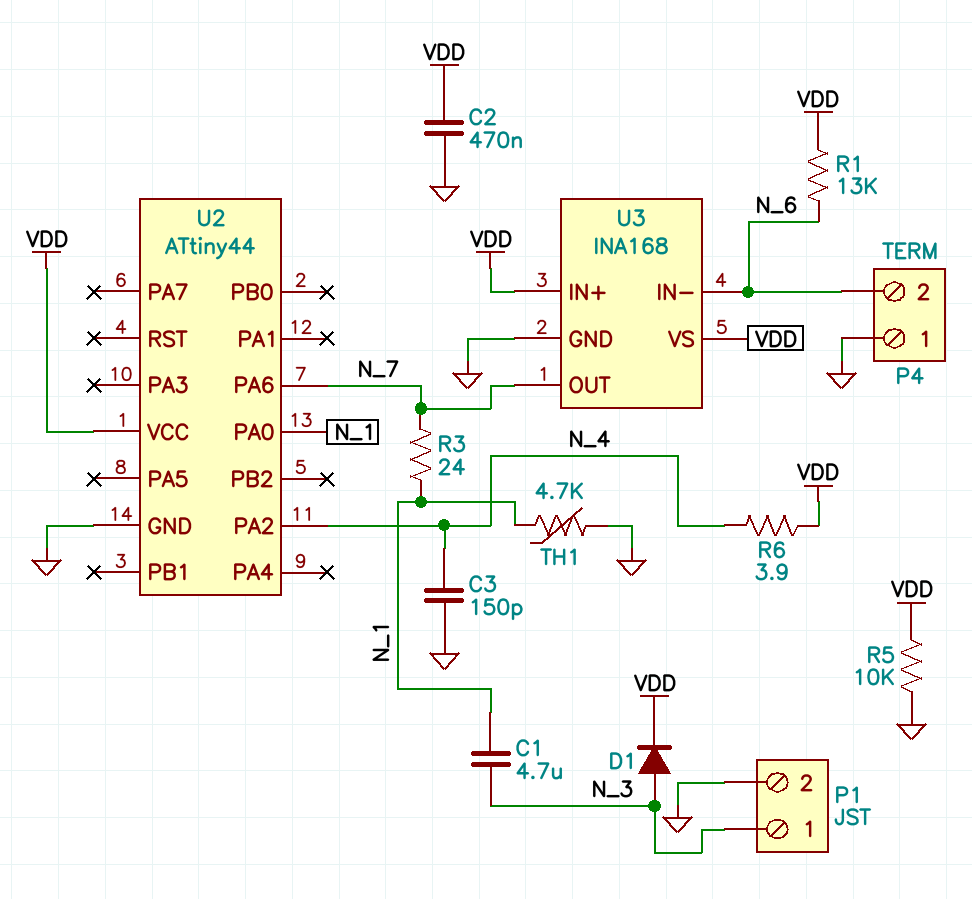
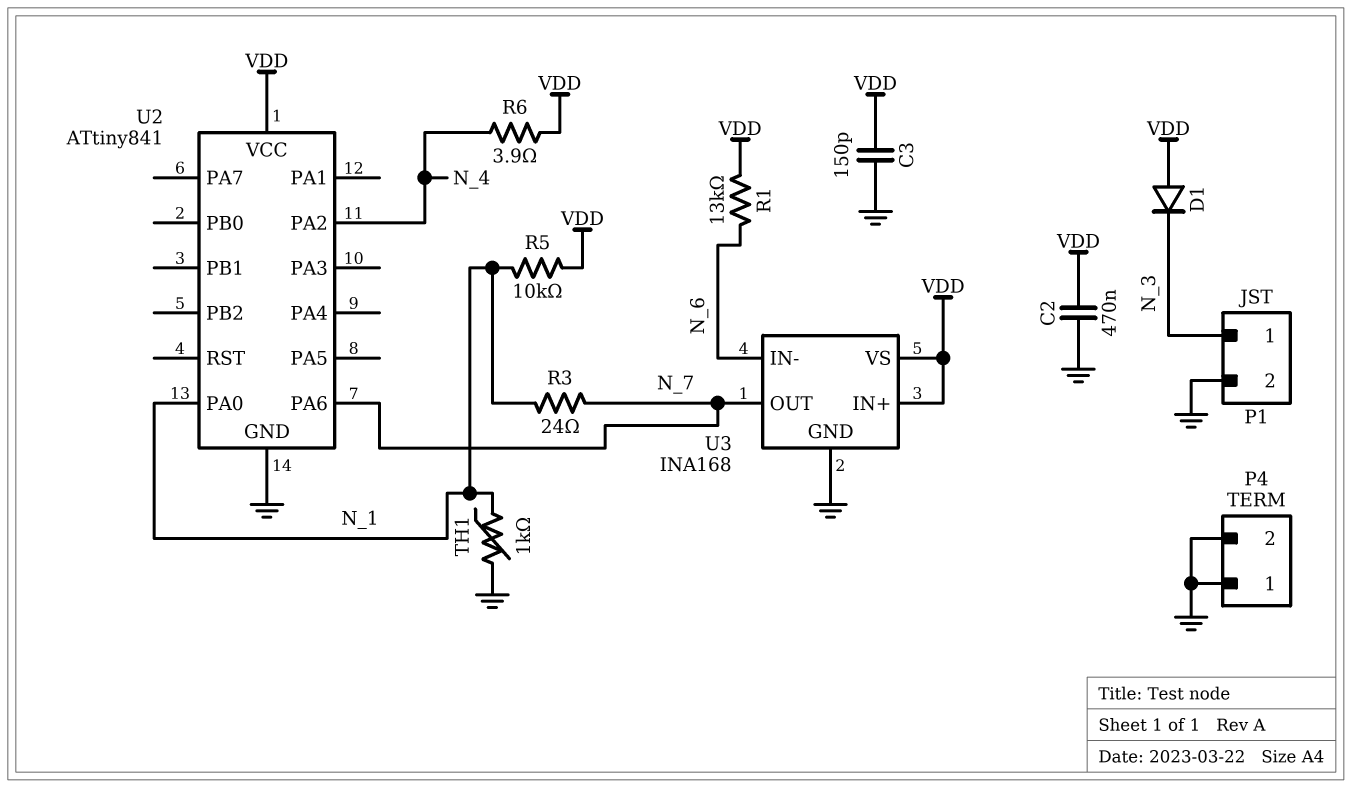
C1: 4.7uF (N_1, N_3) -> none
C3: 150pF (GND, N_4) -> 150pF (GND, VDD)
D1: diode (A N_3, K VDD) -> diode (A VDD, K N_3)
P4 pin 2: N_6 -> GND
R5: 10k (GND, VDD) -> 10k (N_1, VDD)
TH1: 4.7k (GND, N_1) -> 1k (GND, N_1)
U2: ATtiny44 -> ATtiny841

